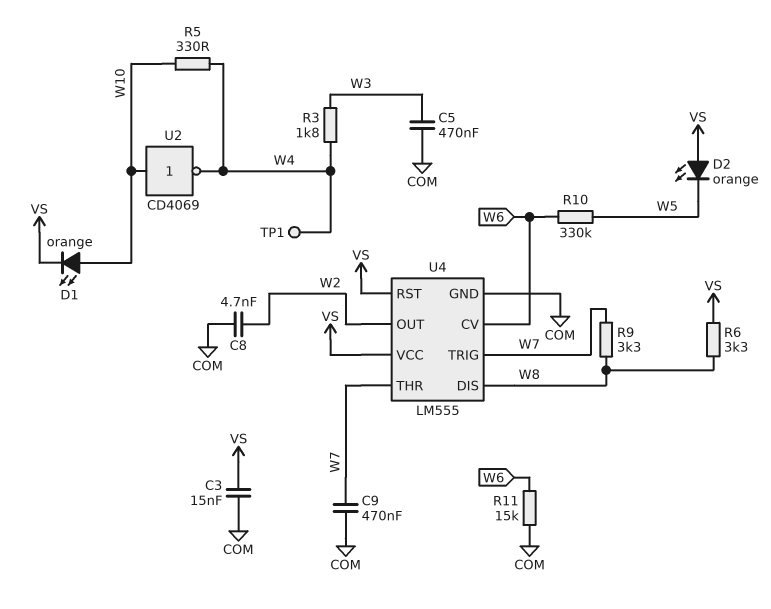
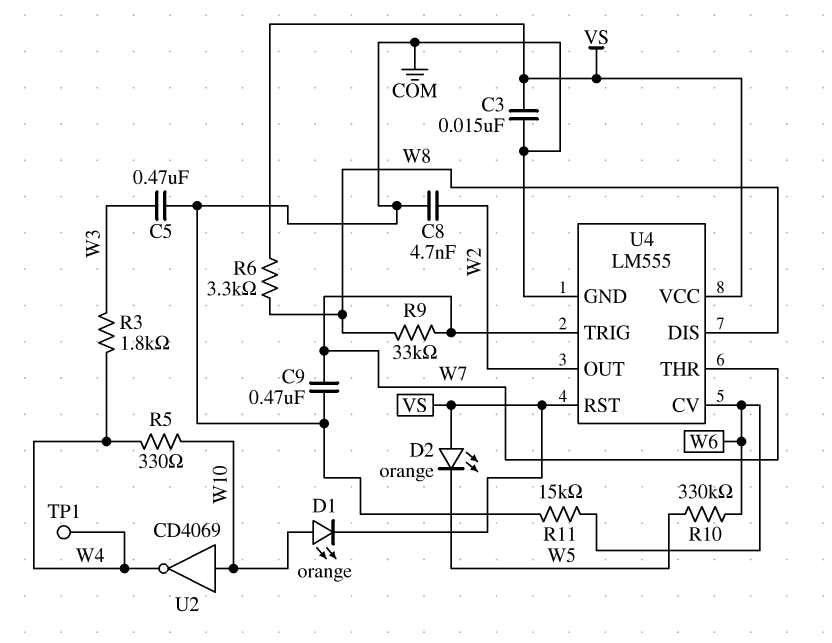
R9: 3.3k (W7, W8) -> 33k (W7, W8)

